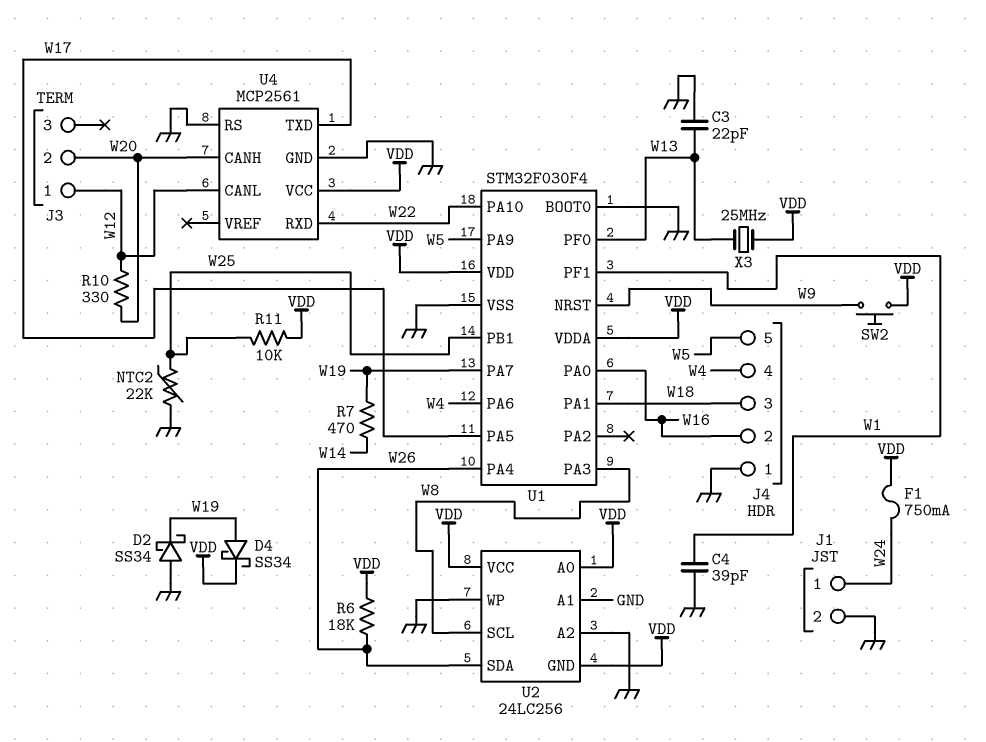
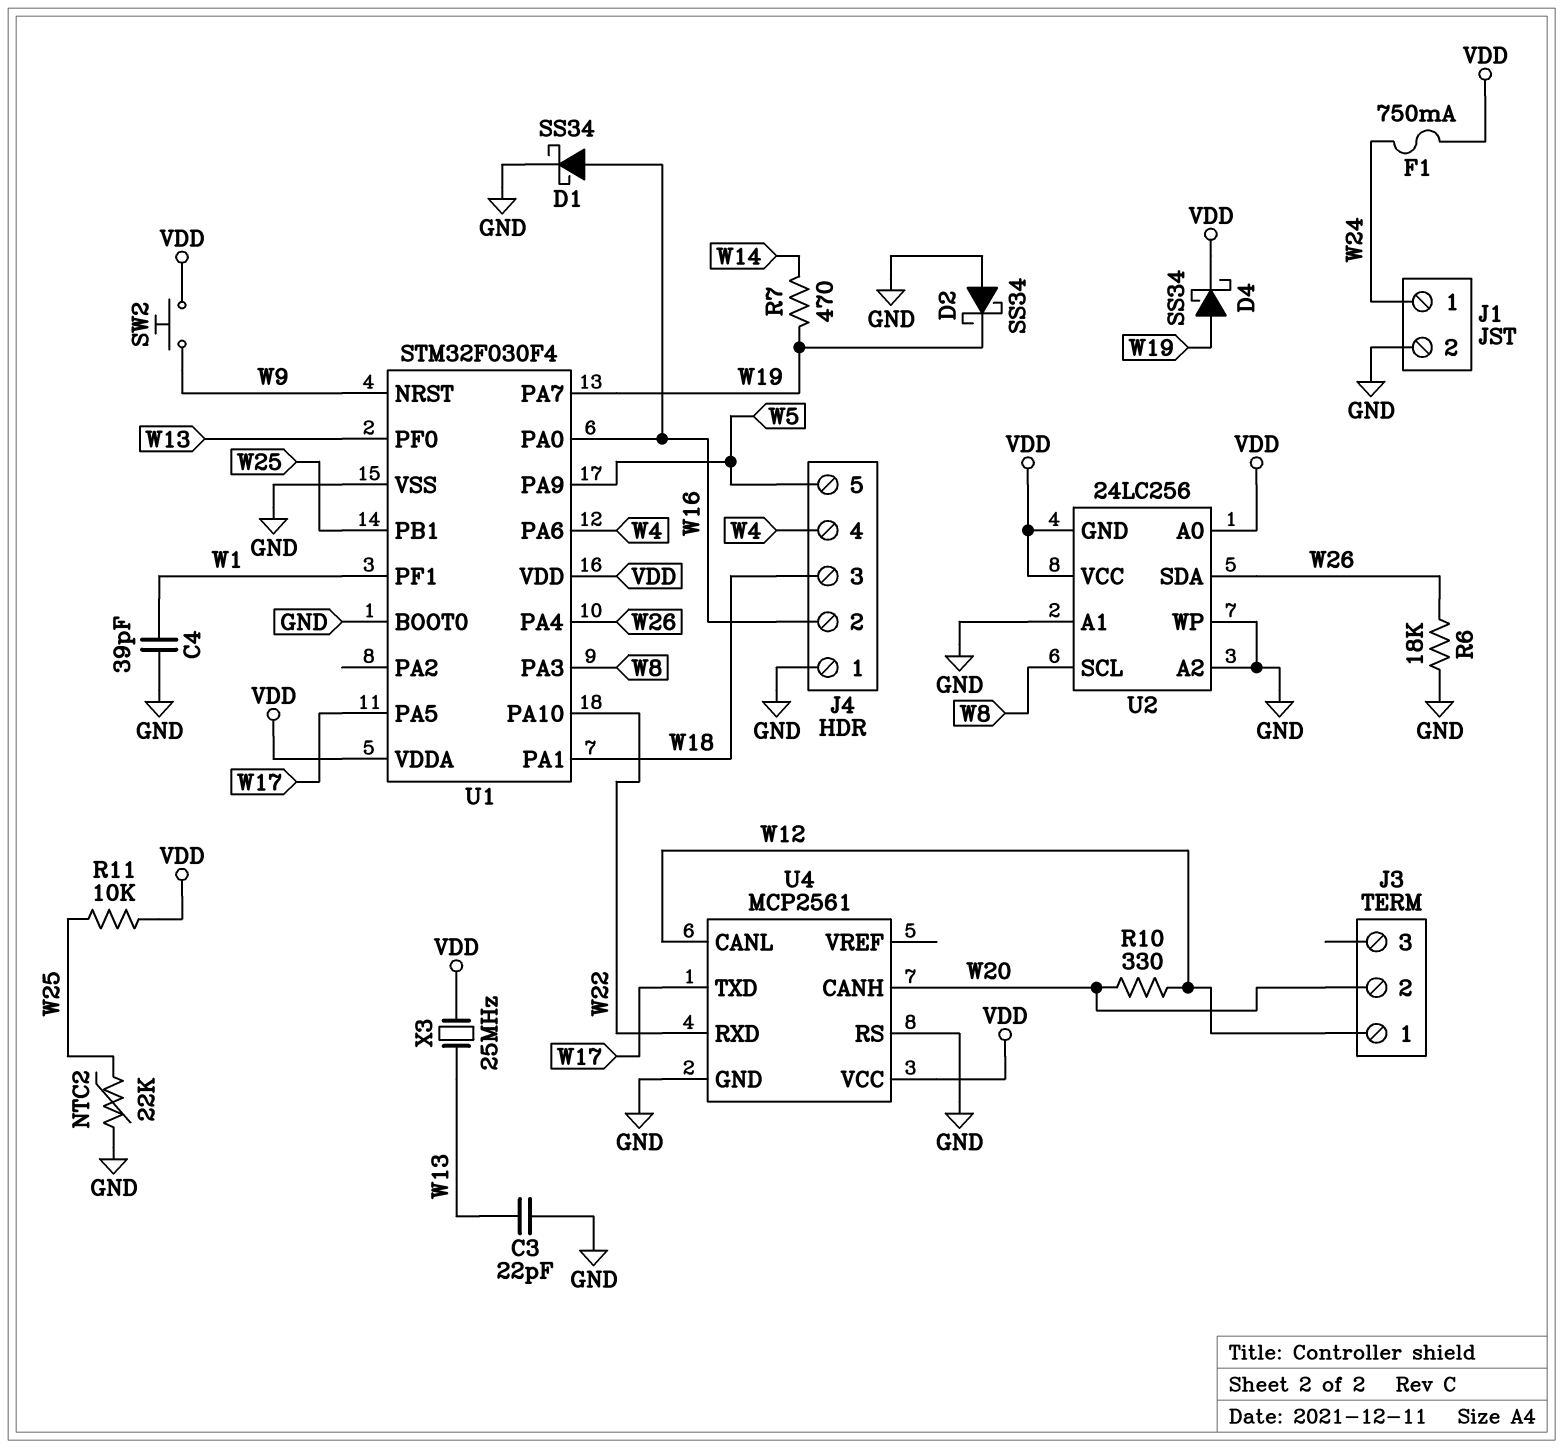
D1: none -> schottky SS34 (A W16, K GND)
R6: 18k (VDD, W26) -> 18k (GND, W26)

